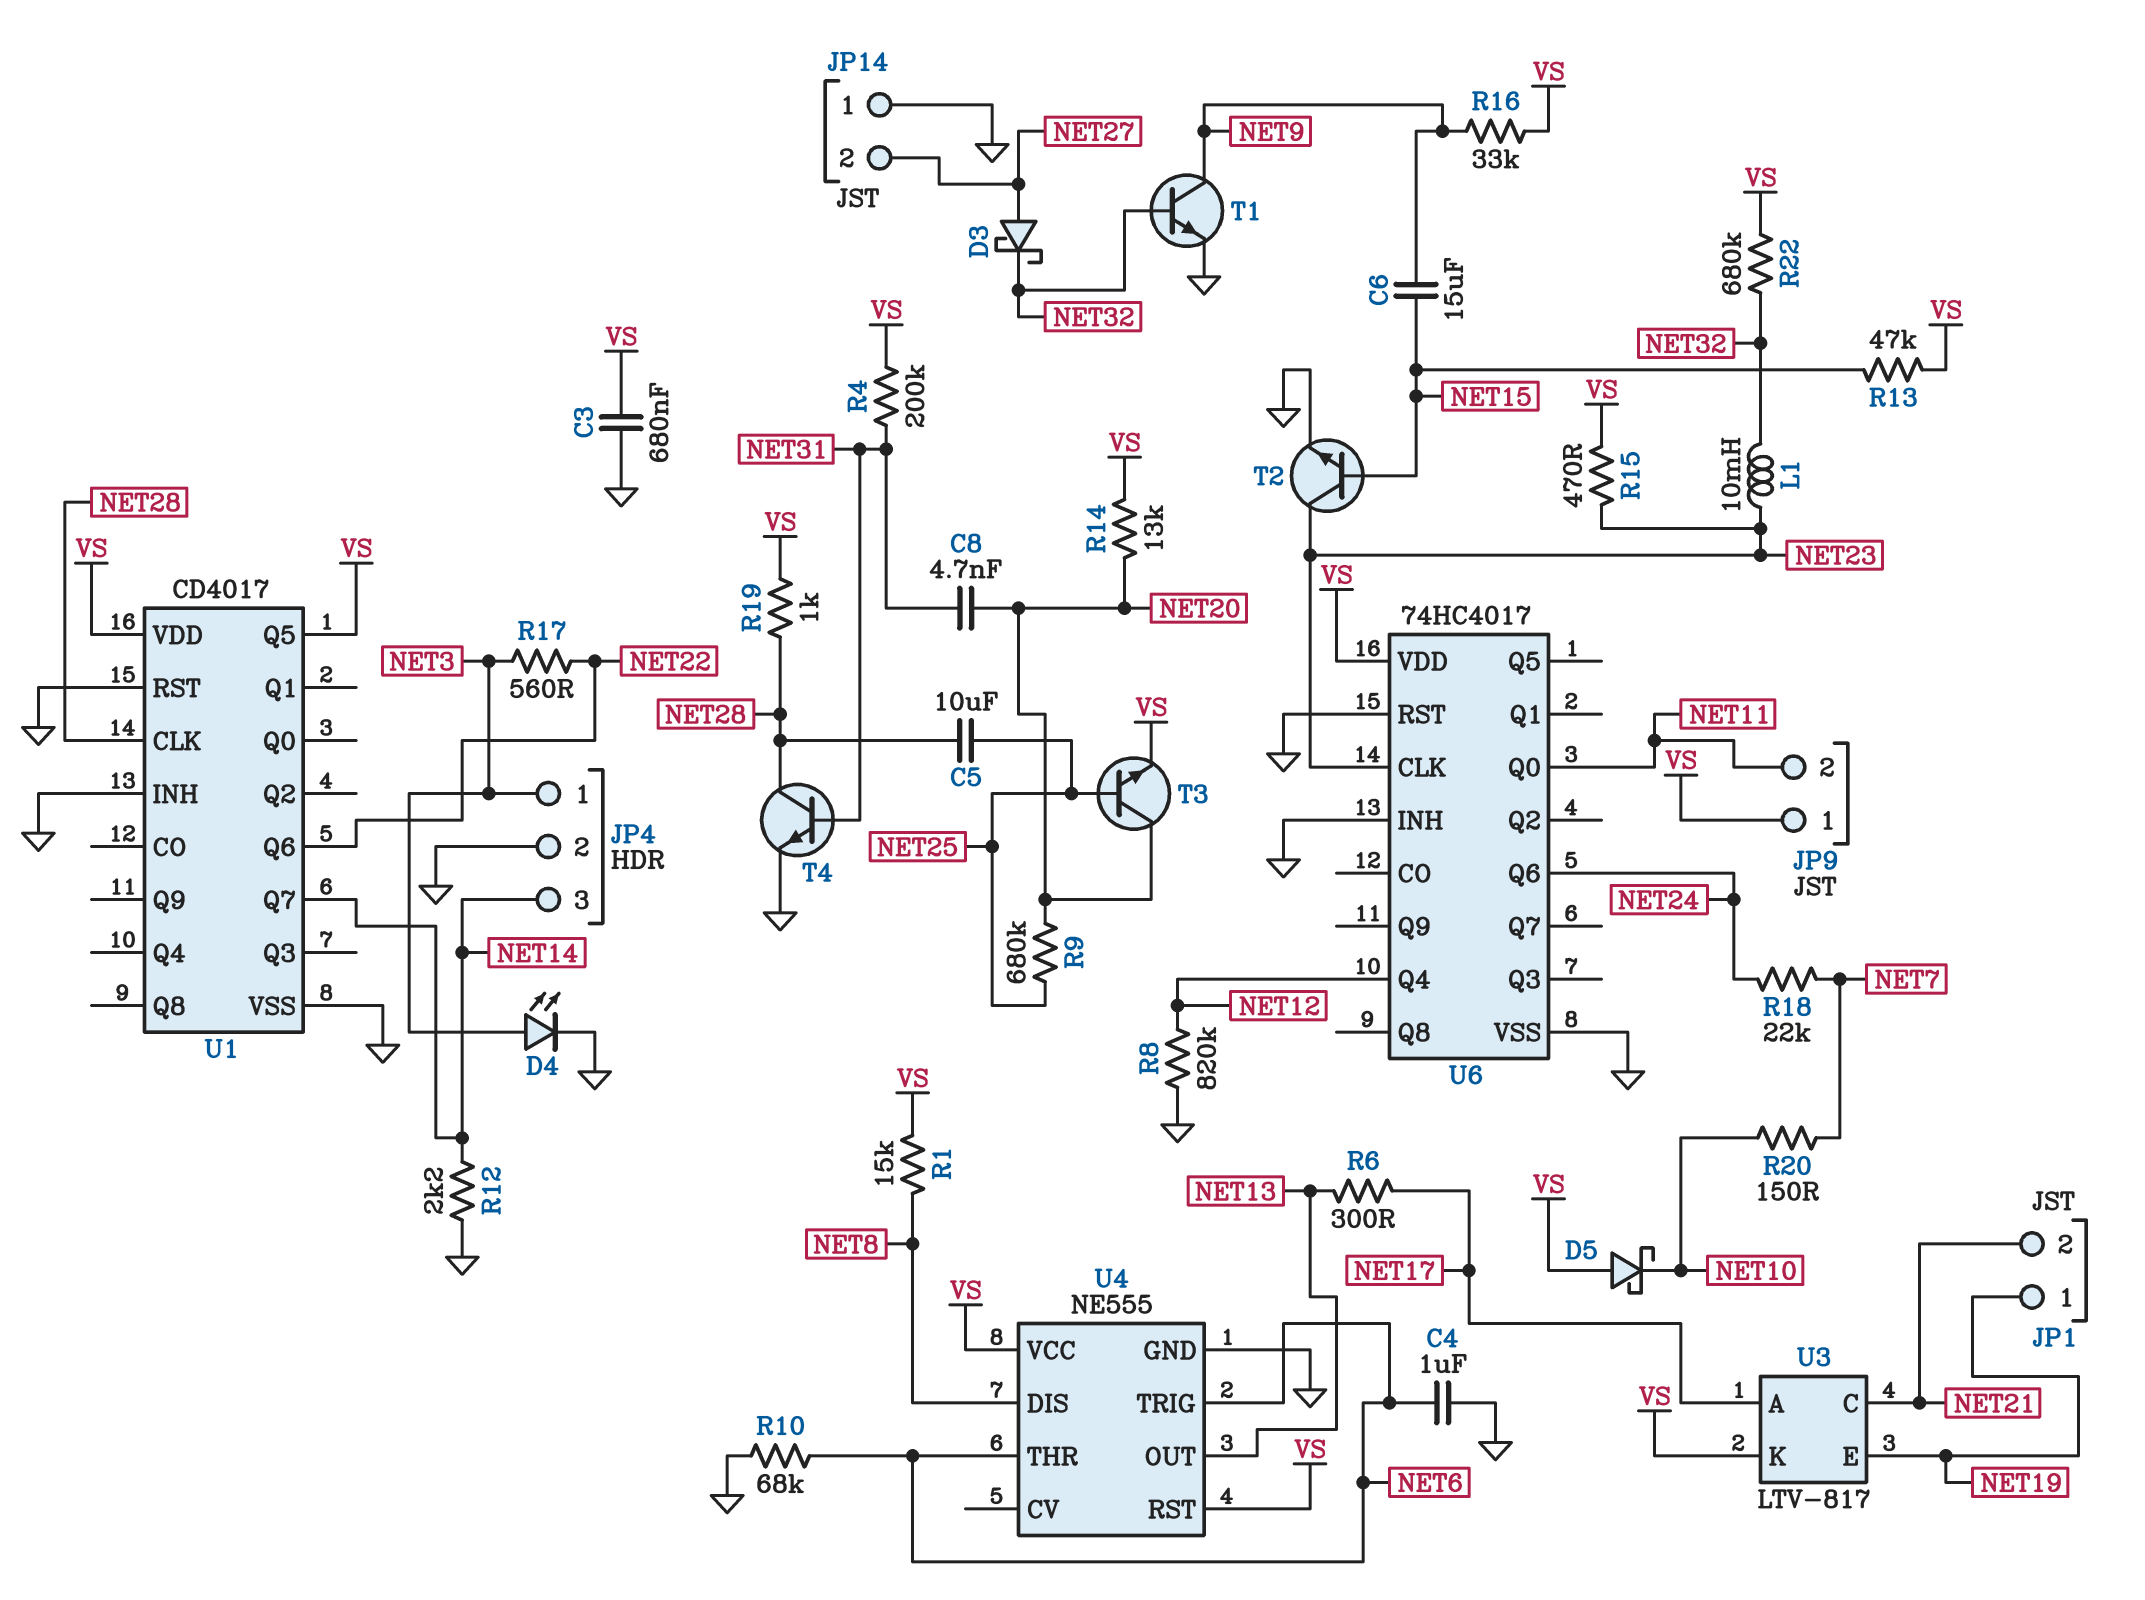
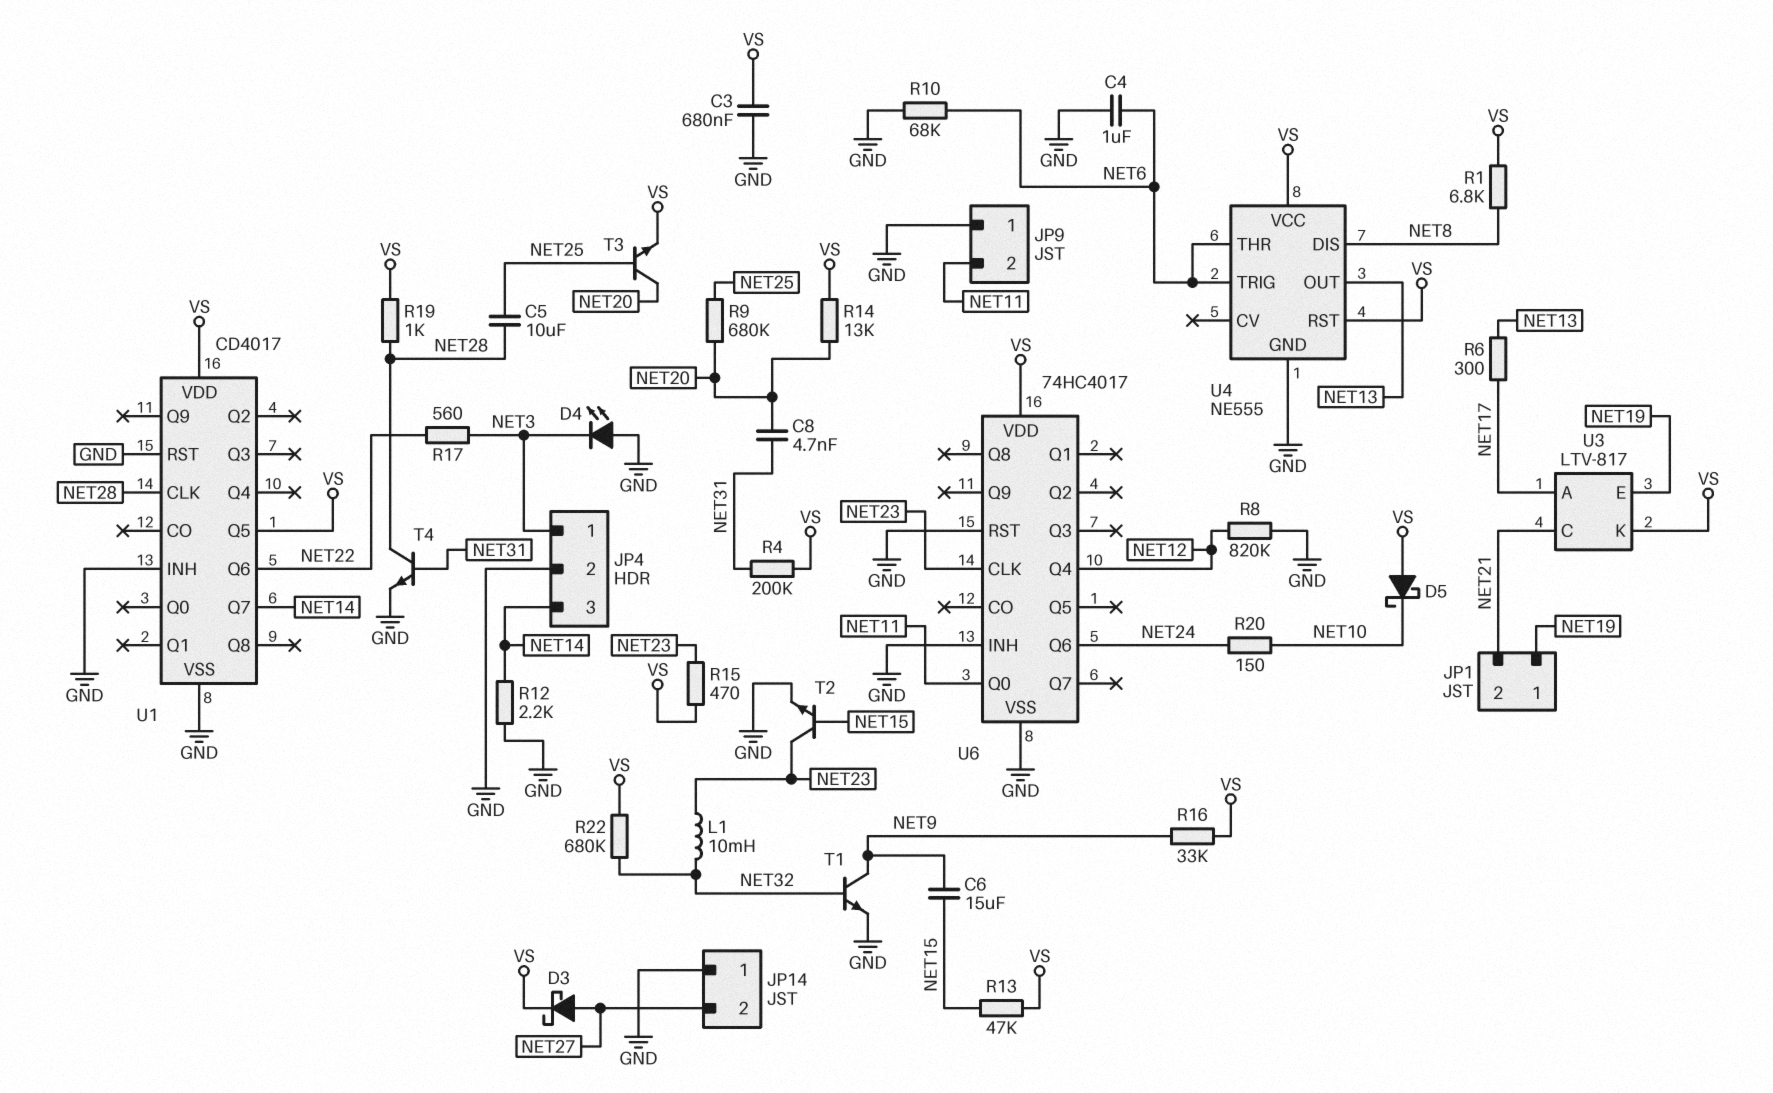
D3: schottky (A NET27, K NET32) -> schottky (A NET27, K VS)
D4: LED (A NET3, K GND) -> LED (A GND, K NET3)
JP9 pin 1: VS -> GND
R1: 15k (NET8, VS) -> 6.8k (NET8, VS)
R18: 22k (NET7, NET24) -> none
R20: 150 (NET7, NET10) -> 150 (NET10, NET24)

